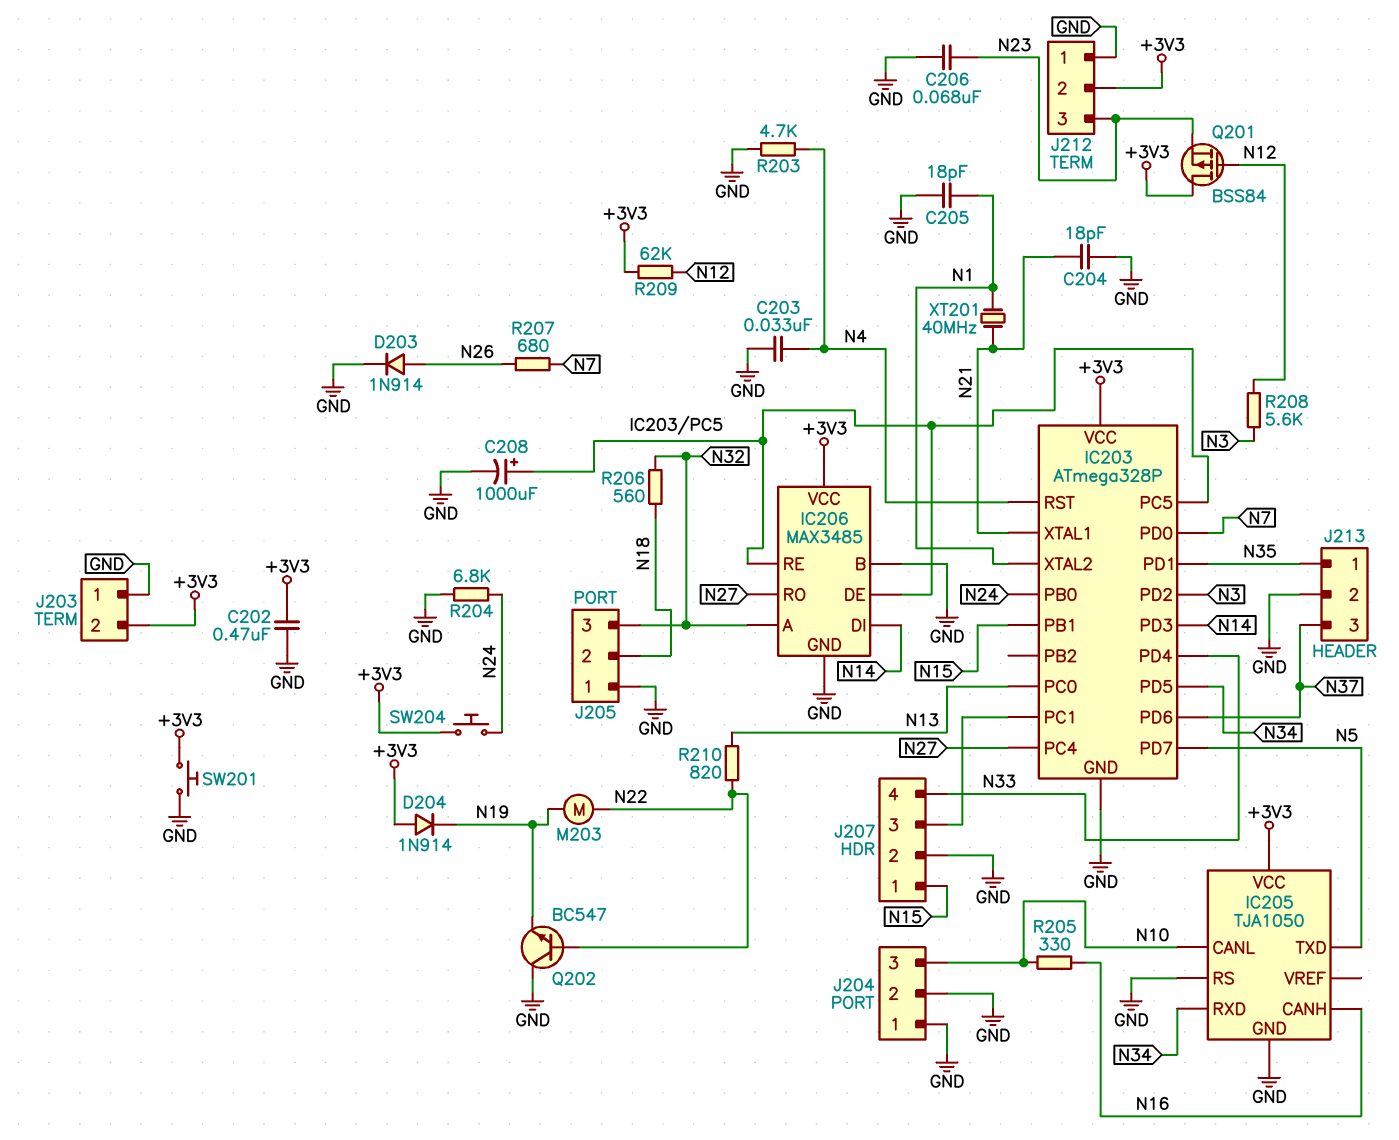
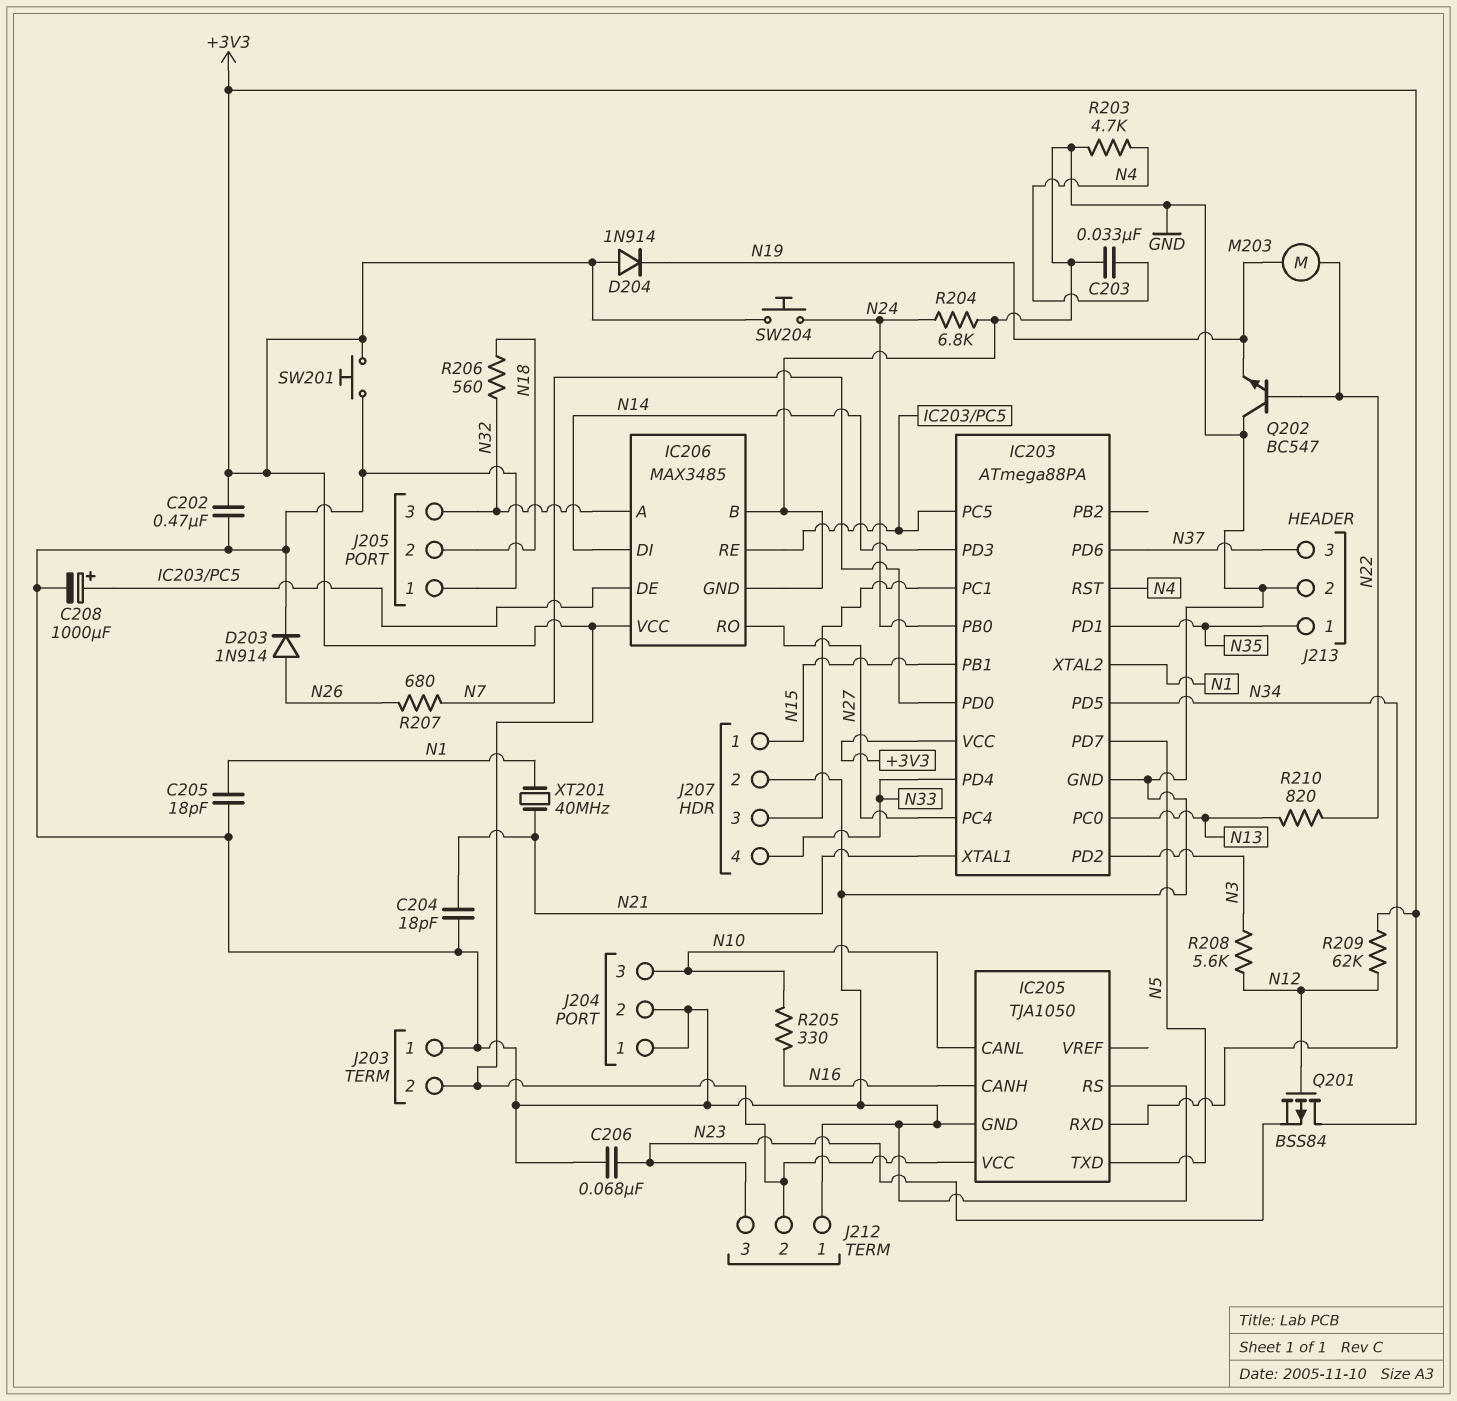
IC203: ATmega328P -> ATmega88PA

